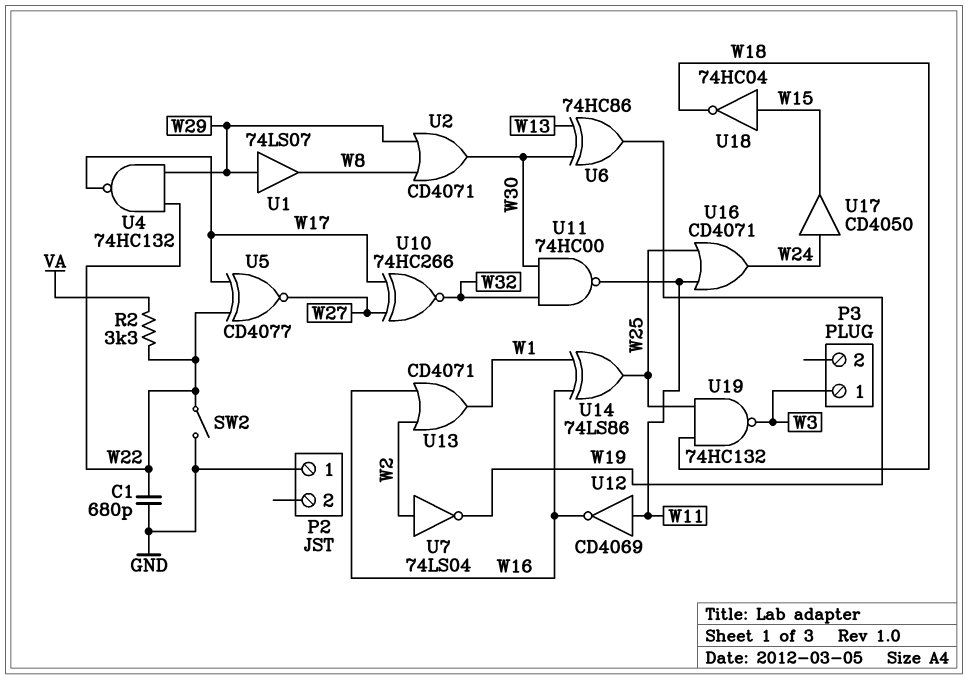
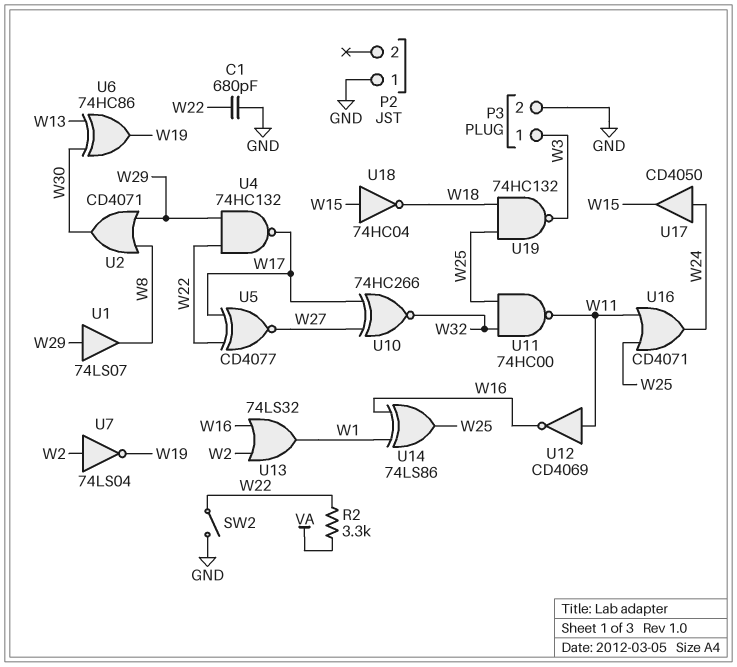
P3 pin 2: none -> GND
U11: NAND 74HC00 (in W30, in W32, out W11) -> NAND 74HC00 (in W25, in W32, out W11)
U13: OR CD4071 (in W2, in W16, out W1) -> OR 74LS32 (in W2, in W16, out W1)

